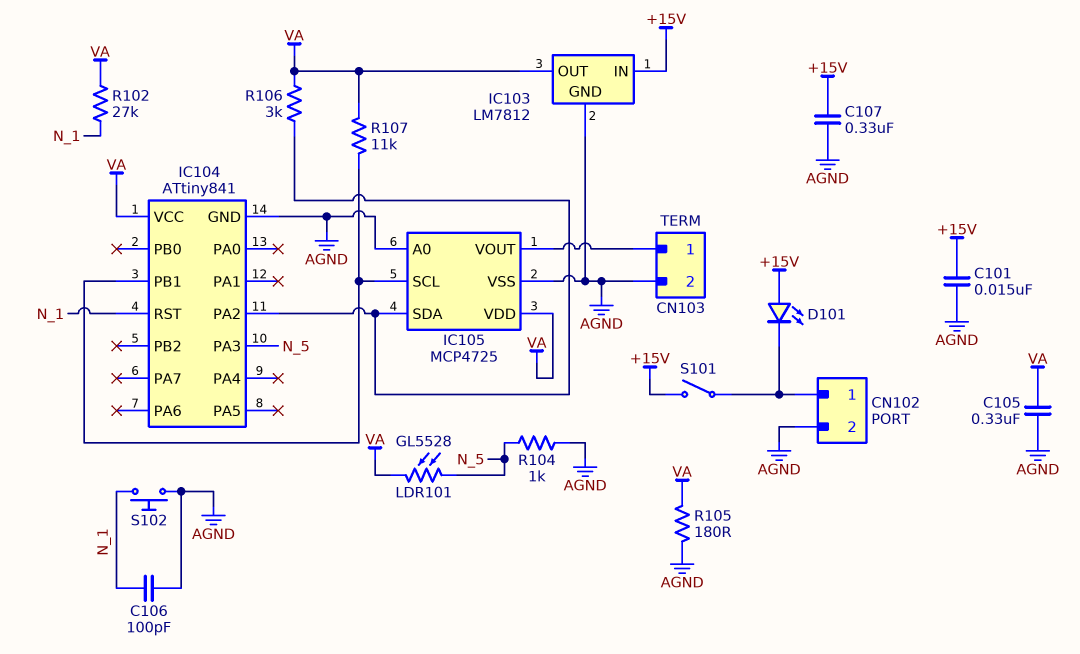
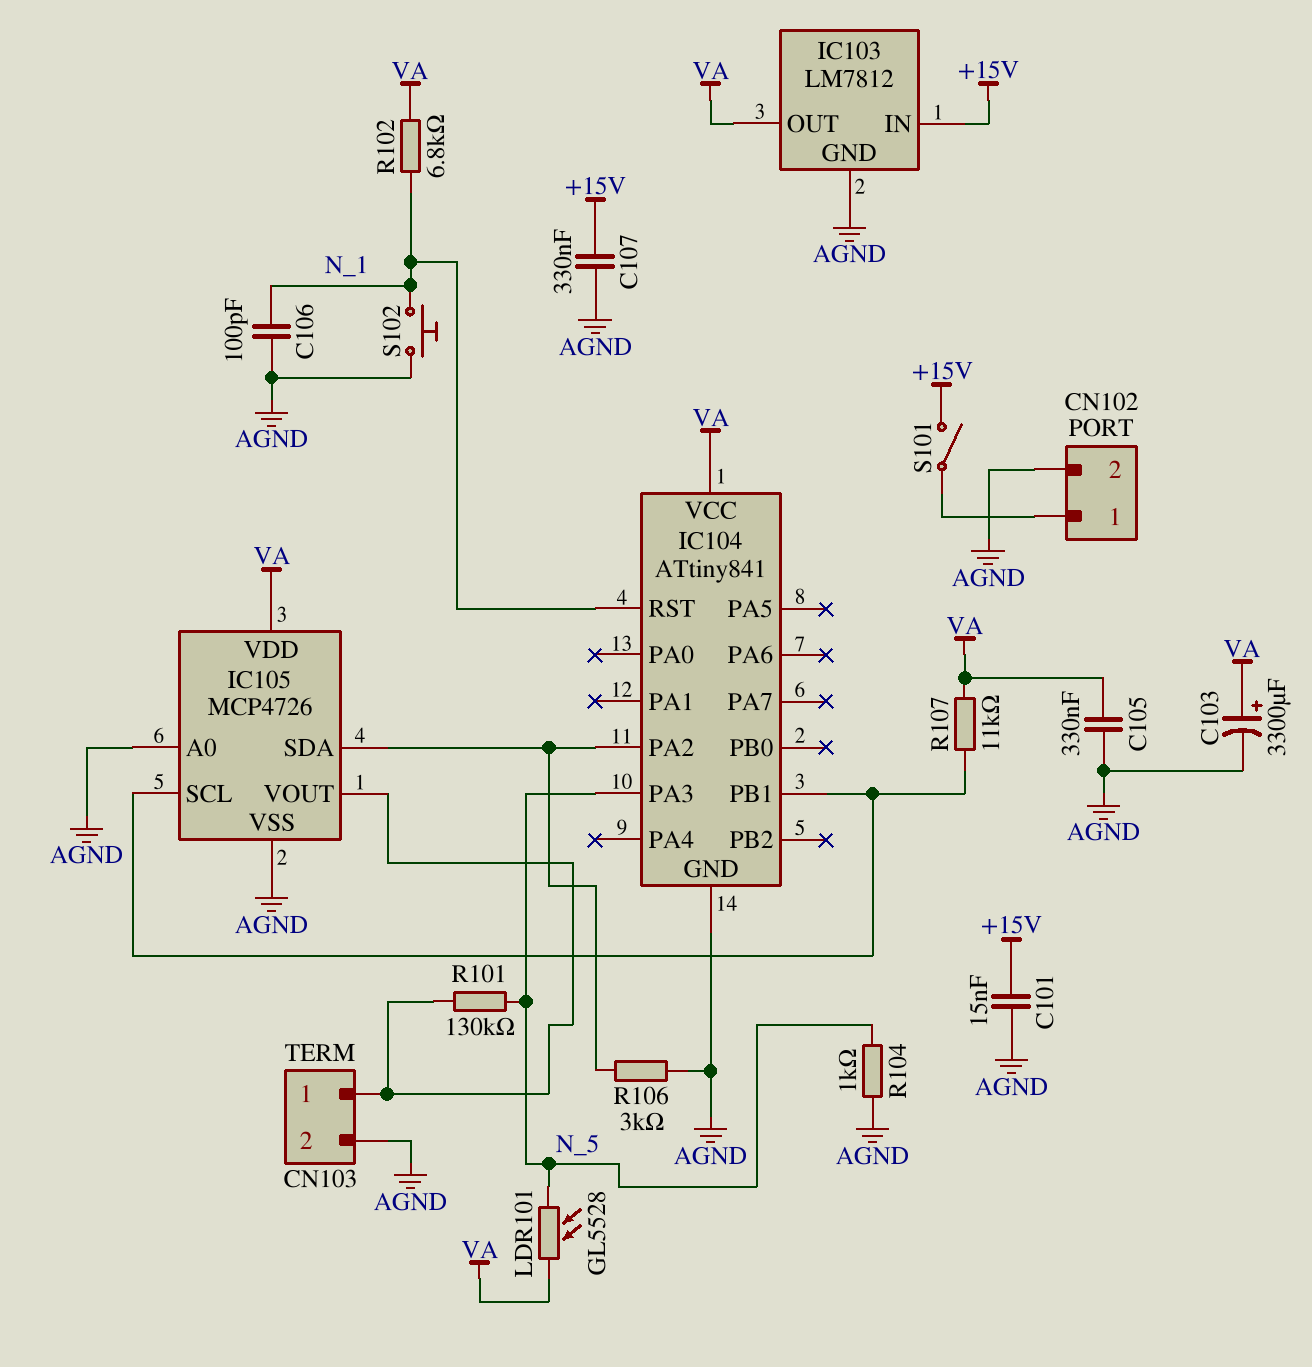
C103: none -> 3300uF (plus VA, minus AGND)
D101: LED (A +15V, K CN102/1) -> none
IC105: MCP4725 -> MCP4726
R101: none -> 130k (CN103/1, N_5)
R102: 27k (N_1, VA) -> 6.8k (N_1, VA)
R105: 180 (AGND, VA) -> none
R106: 3k (IC104/PA2, VA) -> 3k (AGND, IC104/PA2)

